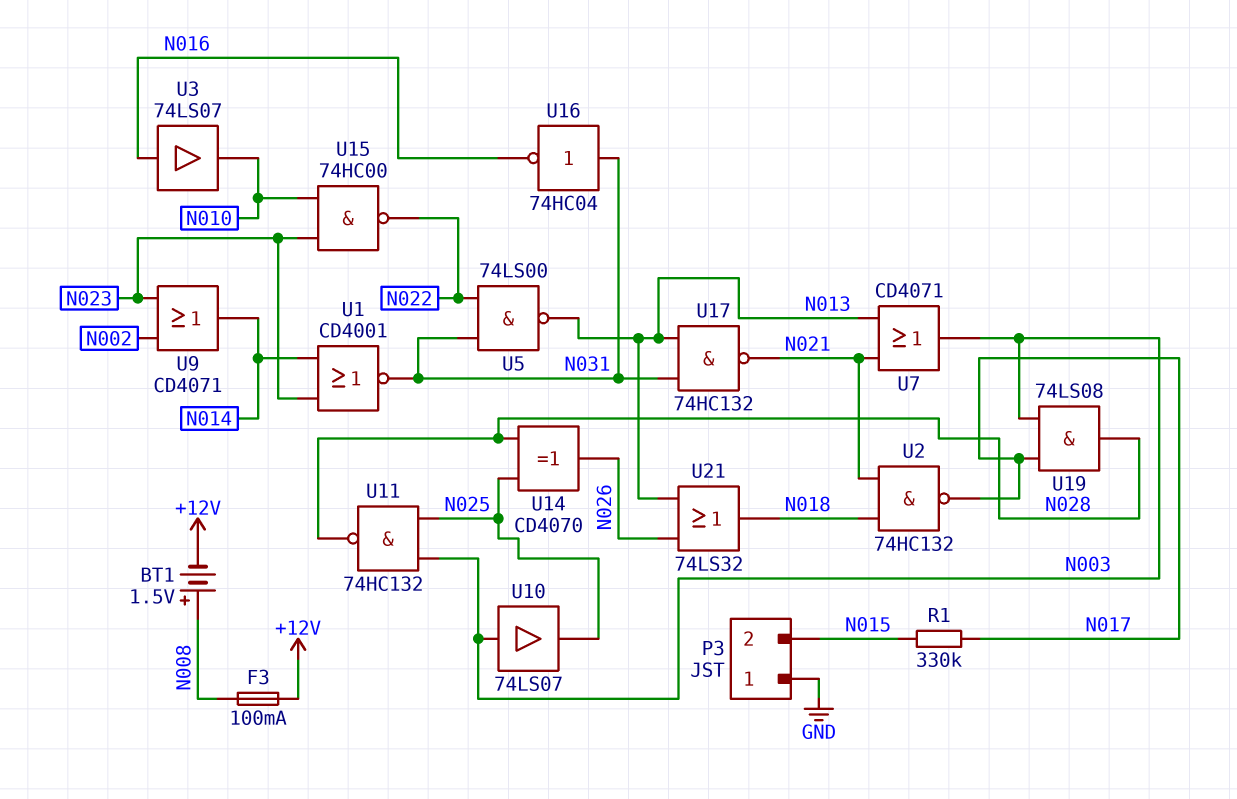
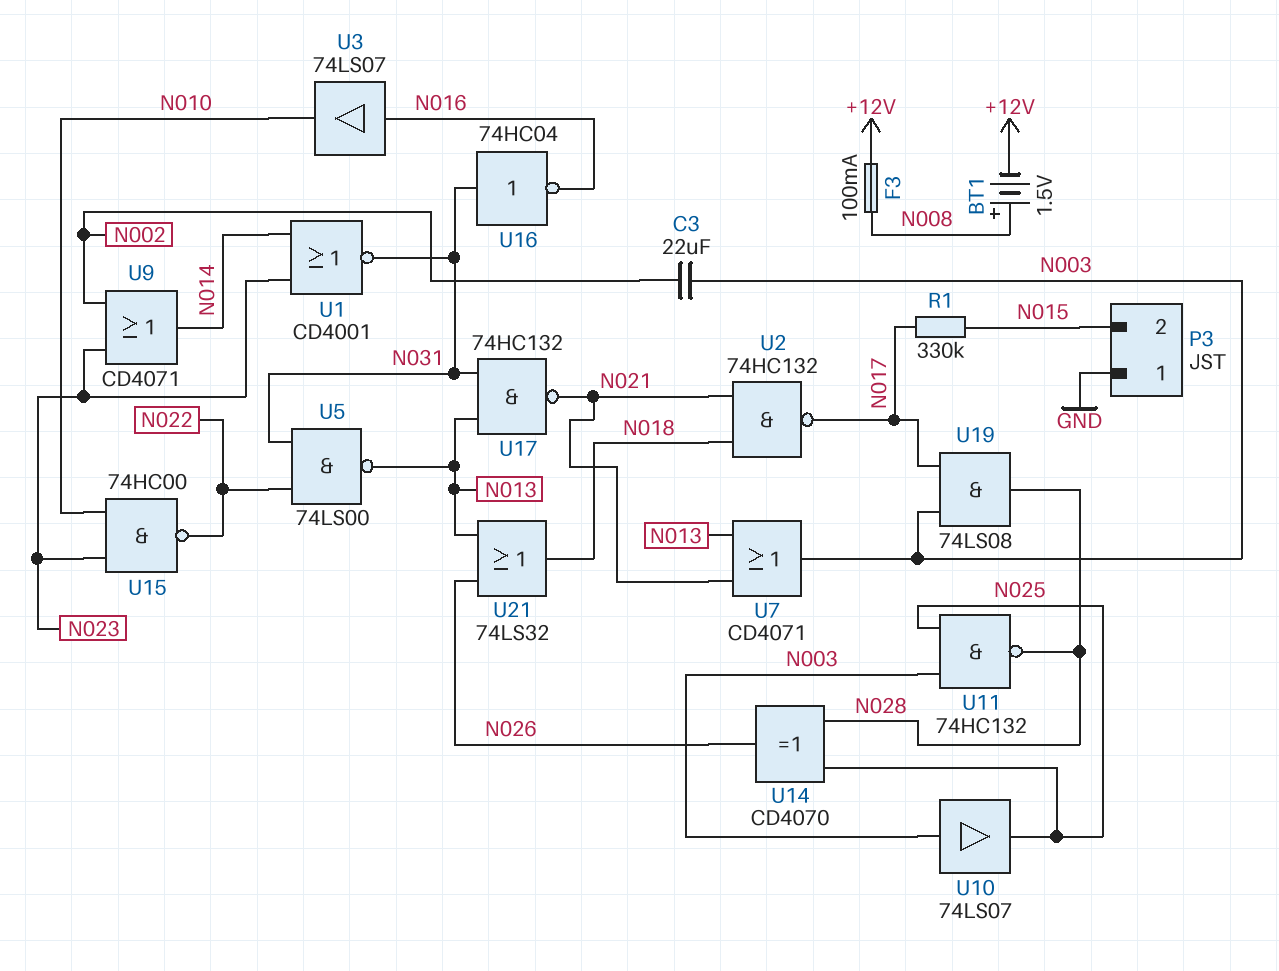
C3: none -> 22uF (N002, N003)

